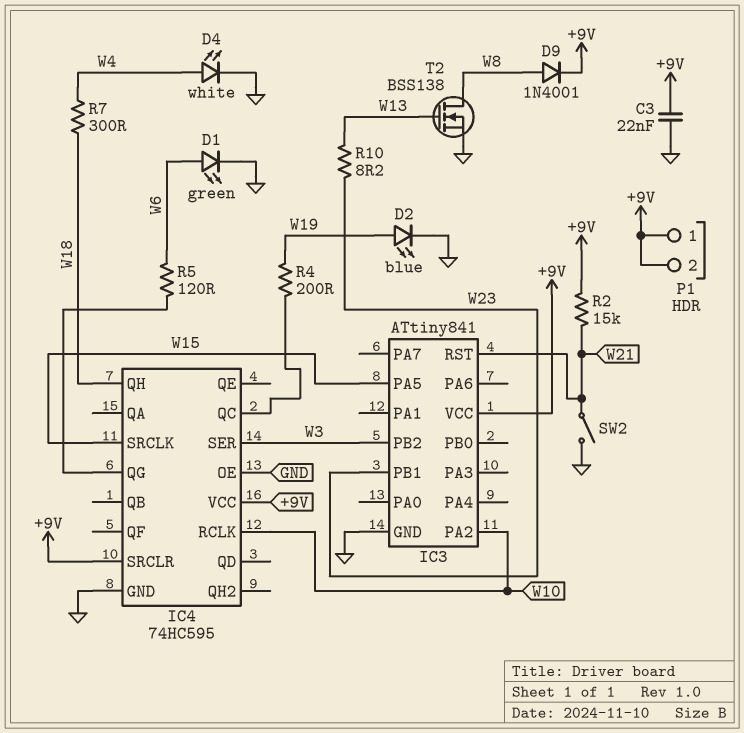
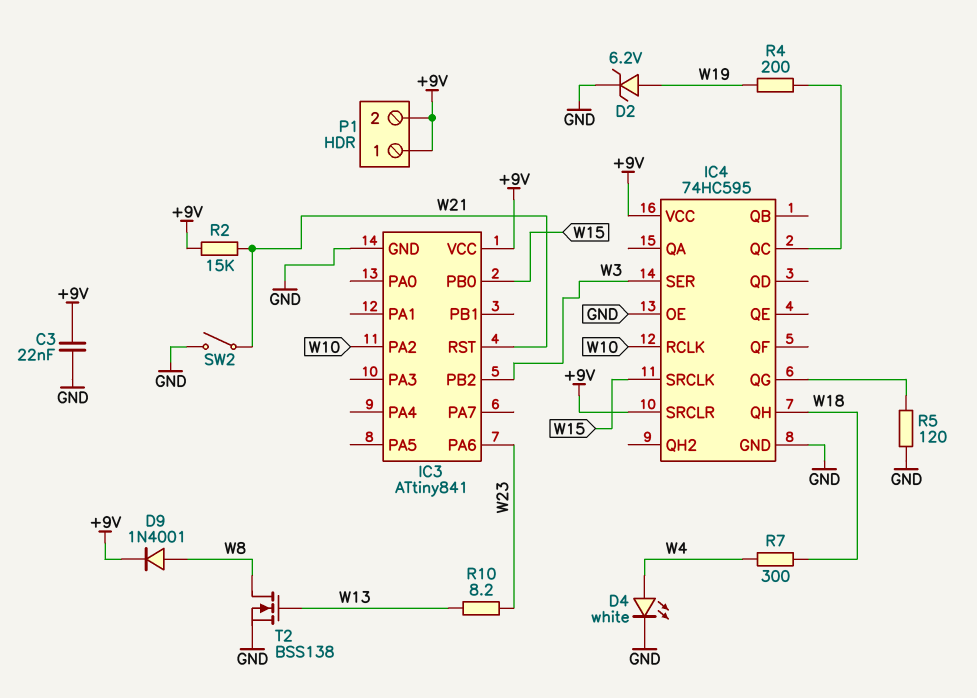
D1: LED green (A W6, K GND) -> none
D2: LED blue (A W19, K GND) -> zener 6.2V (A W19, K GND)
IC3 pin PA5: W15 -> none
IC3 pin PA6: none -> W23
IC3 pin PB0: none -> W15
IC3 pin PB1: W23 -> none
R5: 120 (IC4/QG, W6) -> 120 (GND, IC4/QG)

